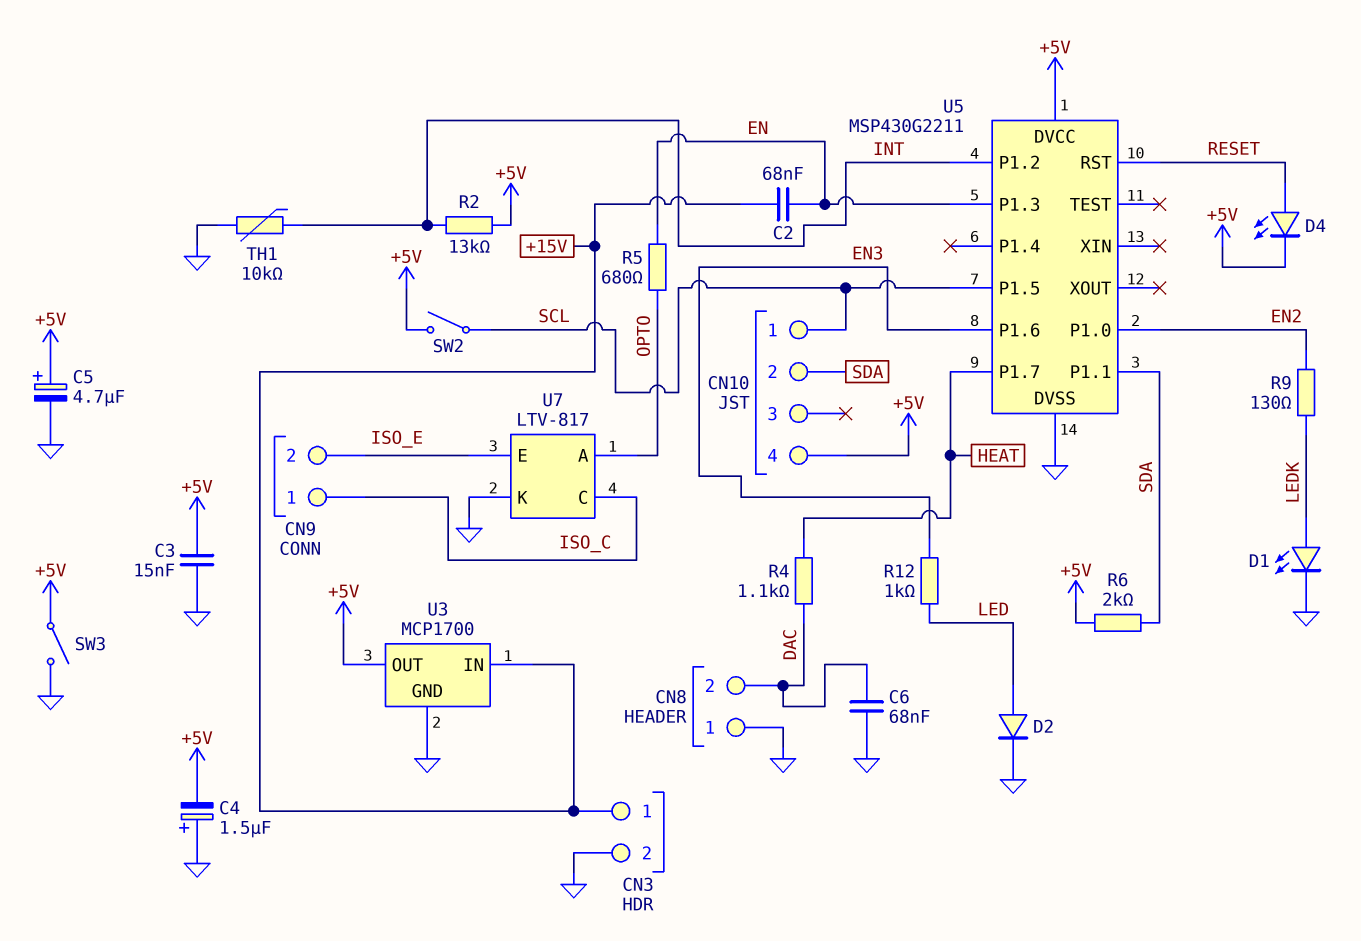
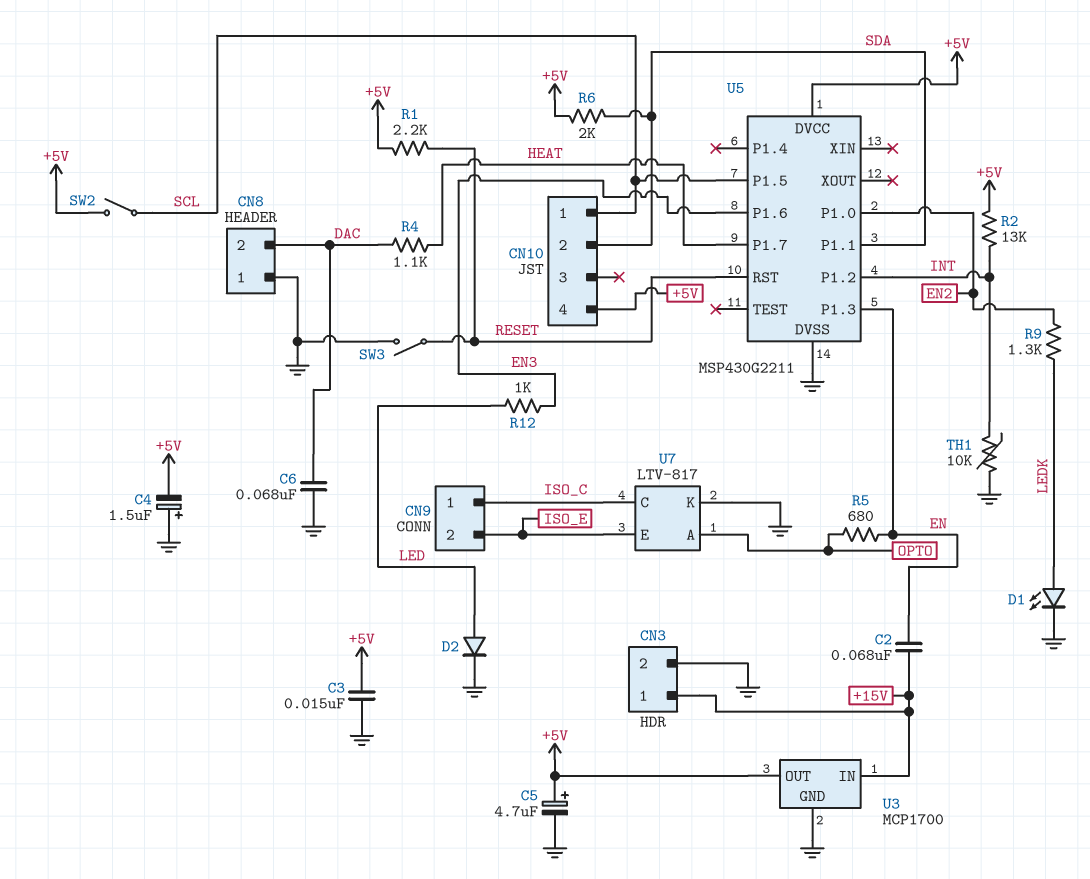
D4: LED (A RESET, K +5V) -> none
R1: none -> 2.2k (+5V, RESET)
R9: 130 (EN2, LEDK) -> 1.3k (EN2, LEDK)
SW3: switch (+5V, GND) -> switch (GND, RESET)

